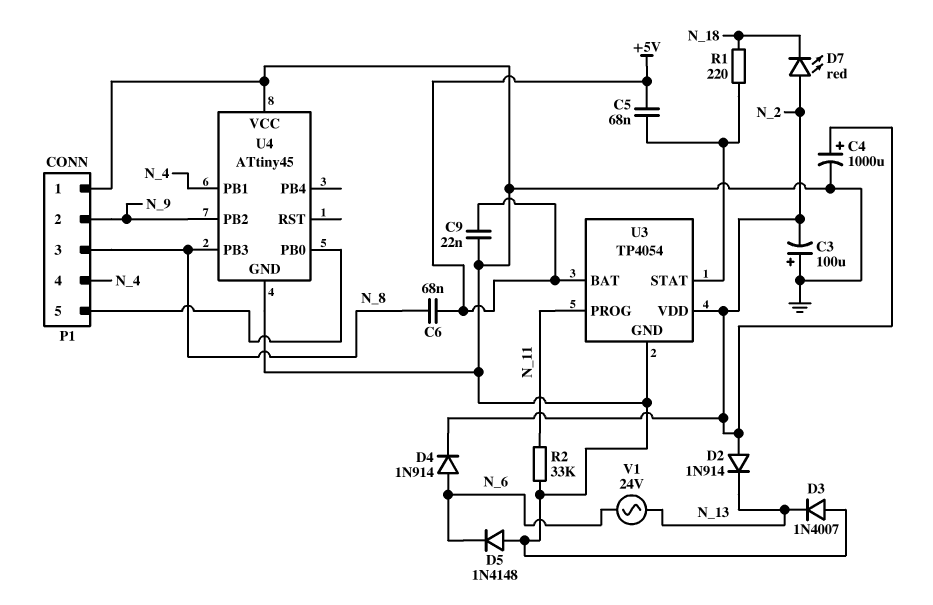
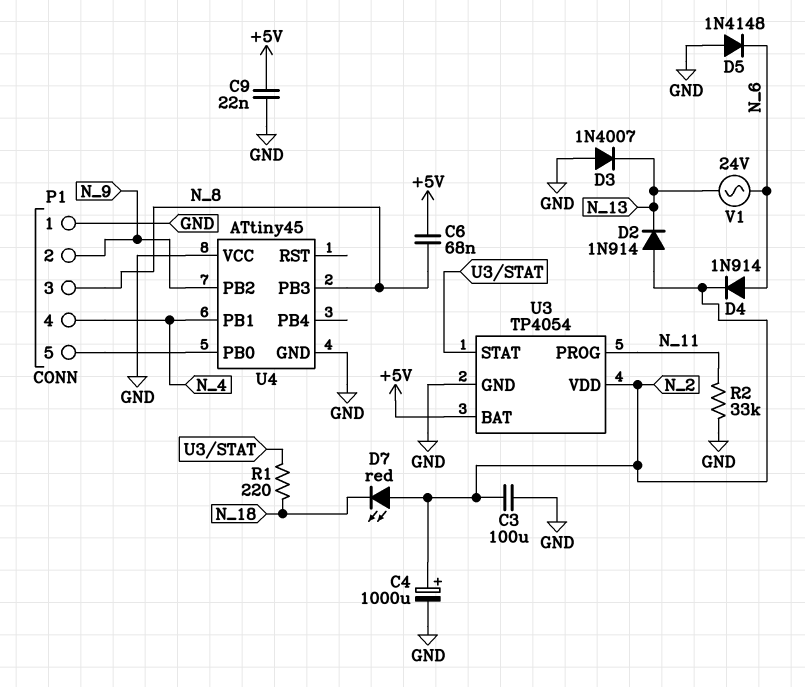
C3: 100uF (plus GND, minus N_2) -> 100uF (GND, N_2)
C5: 68nF (+5V, U3/STAT) -> none

